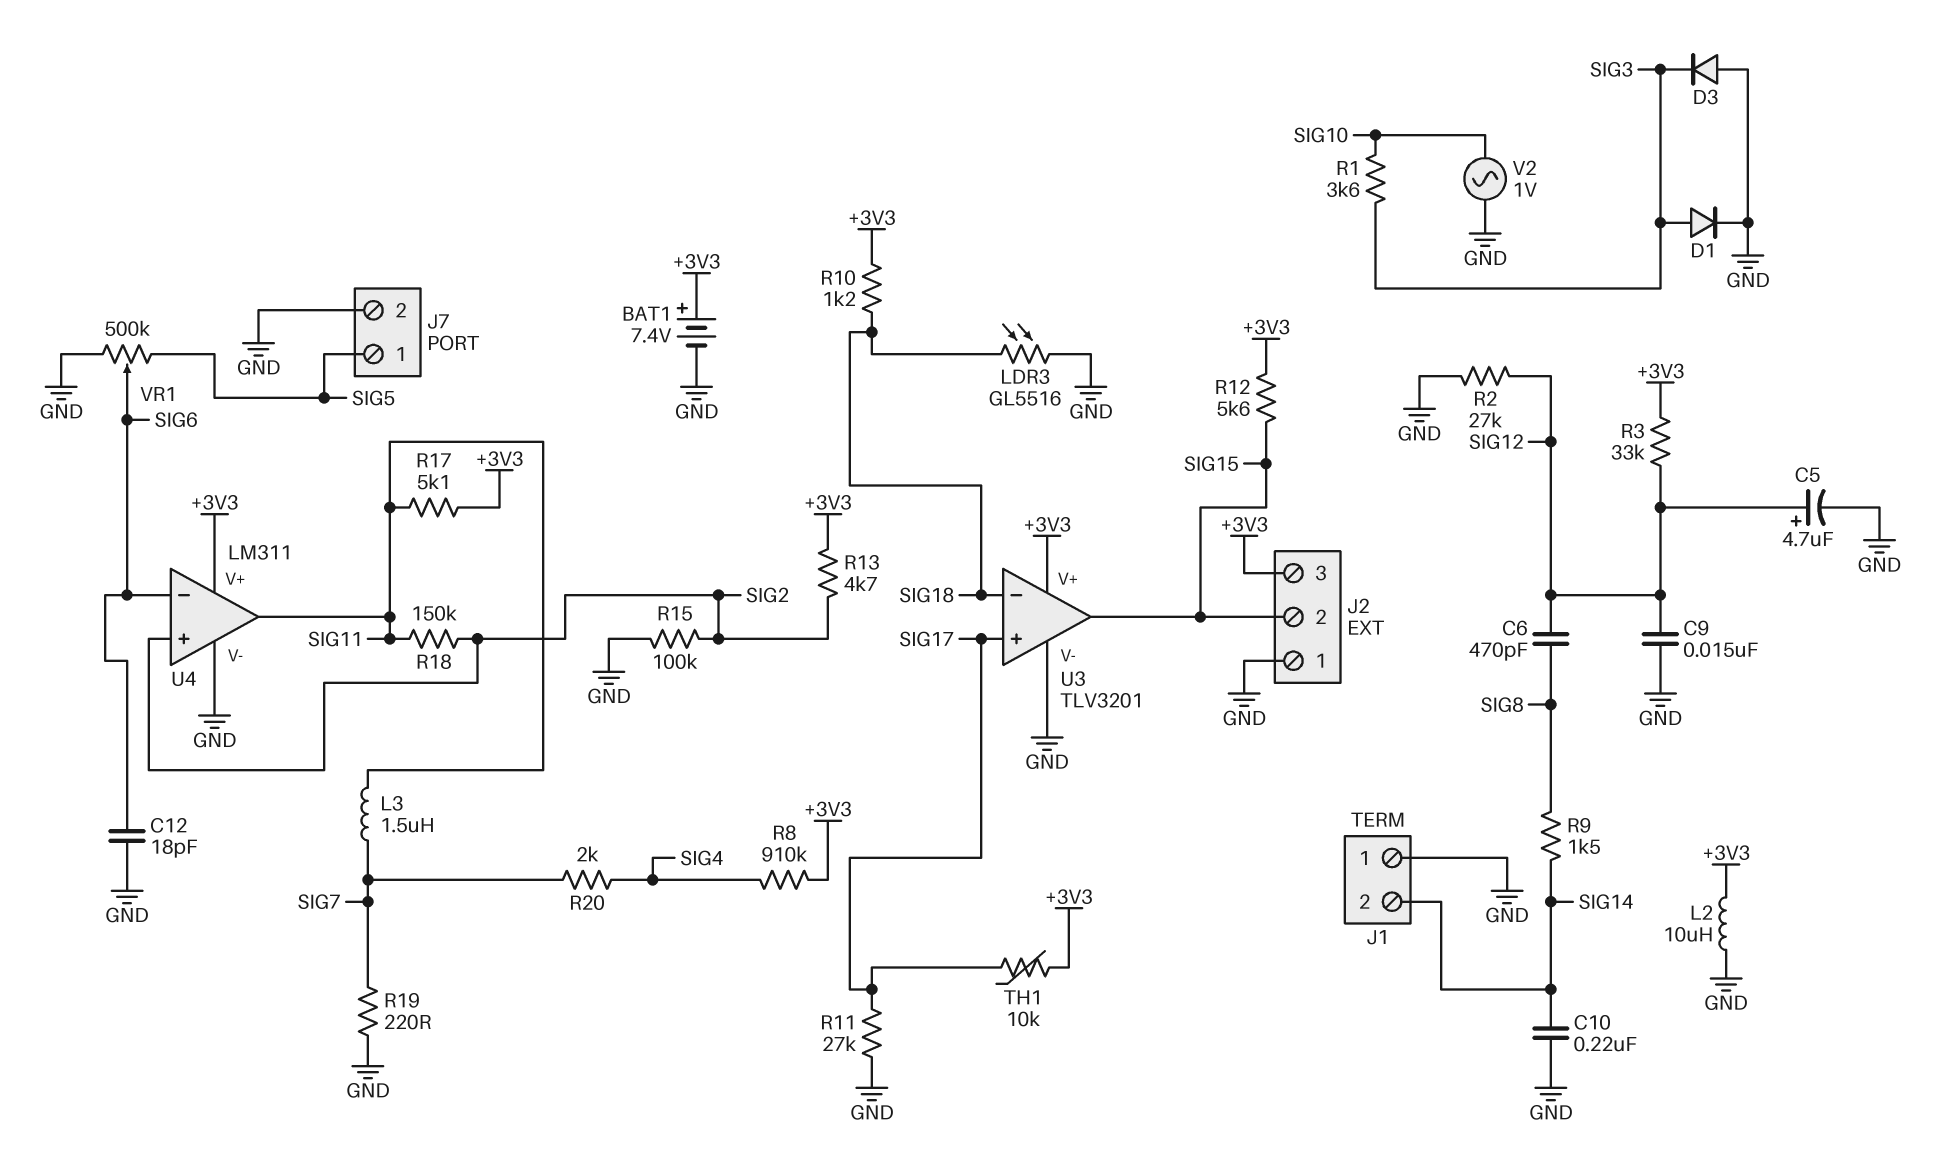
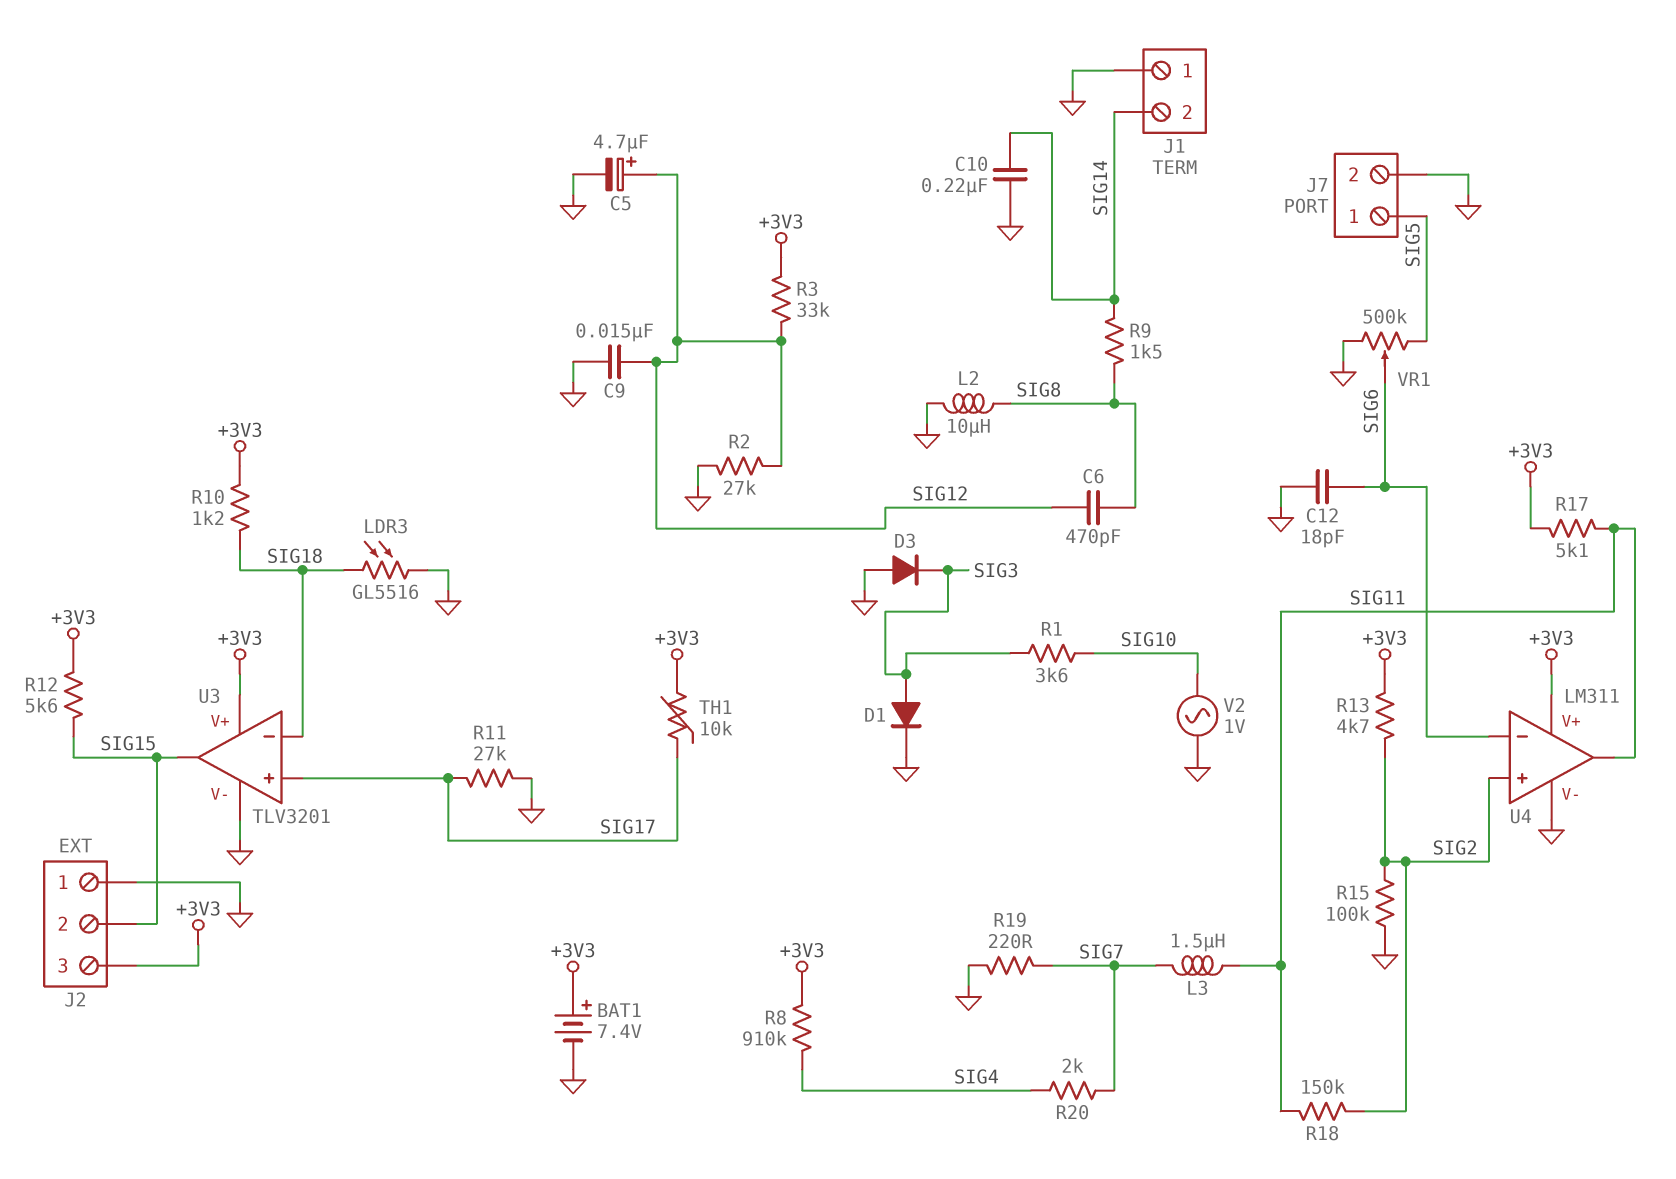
L2: 10uH (+3V3, GND) -> 10uH (GND, SIG8)

